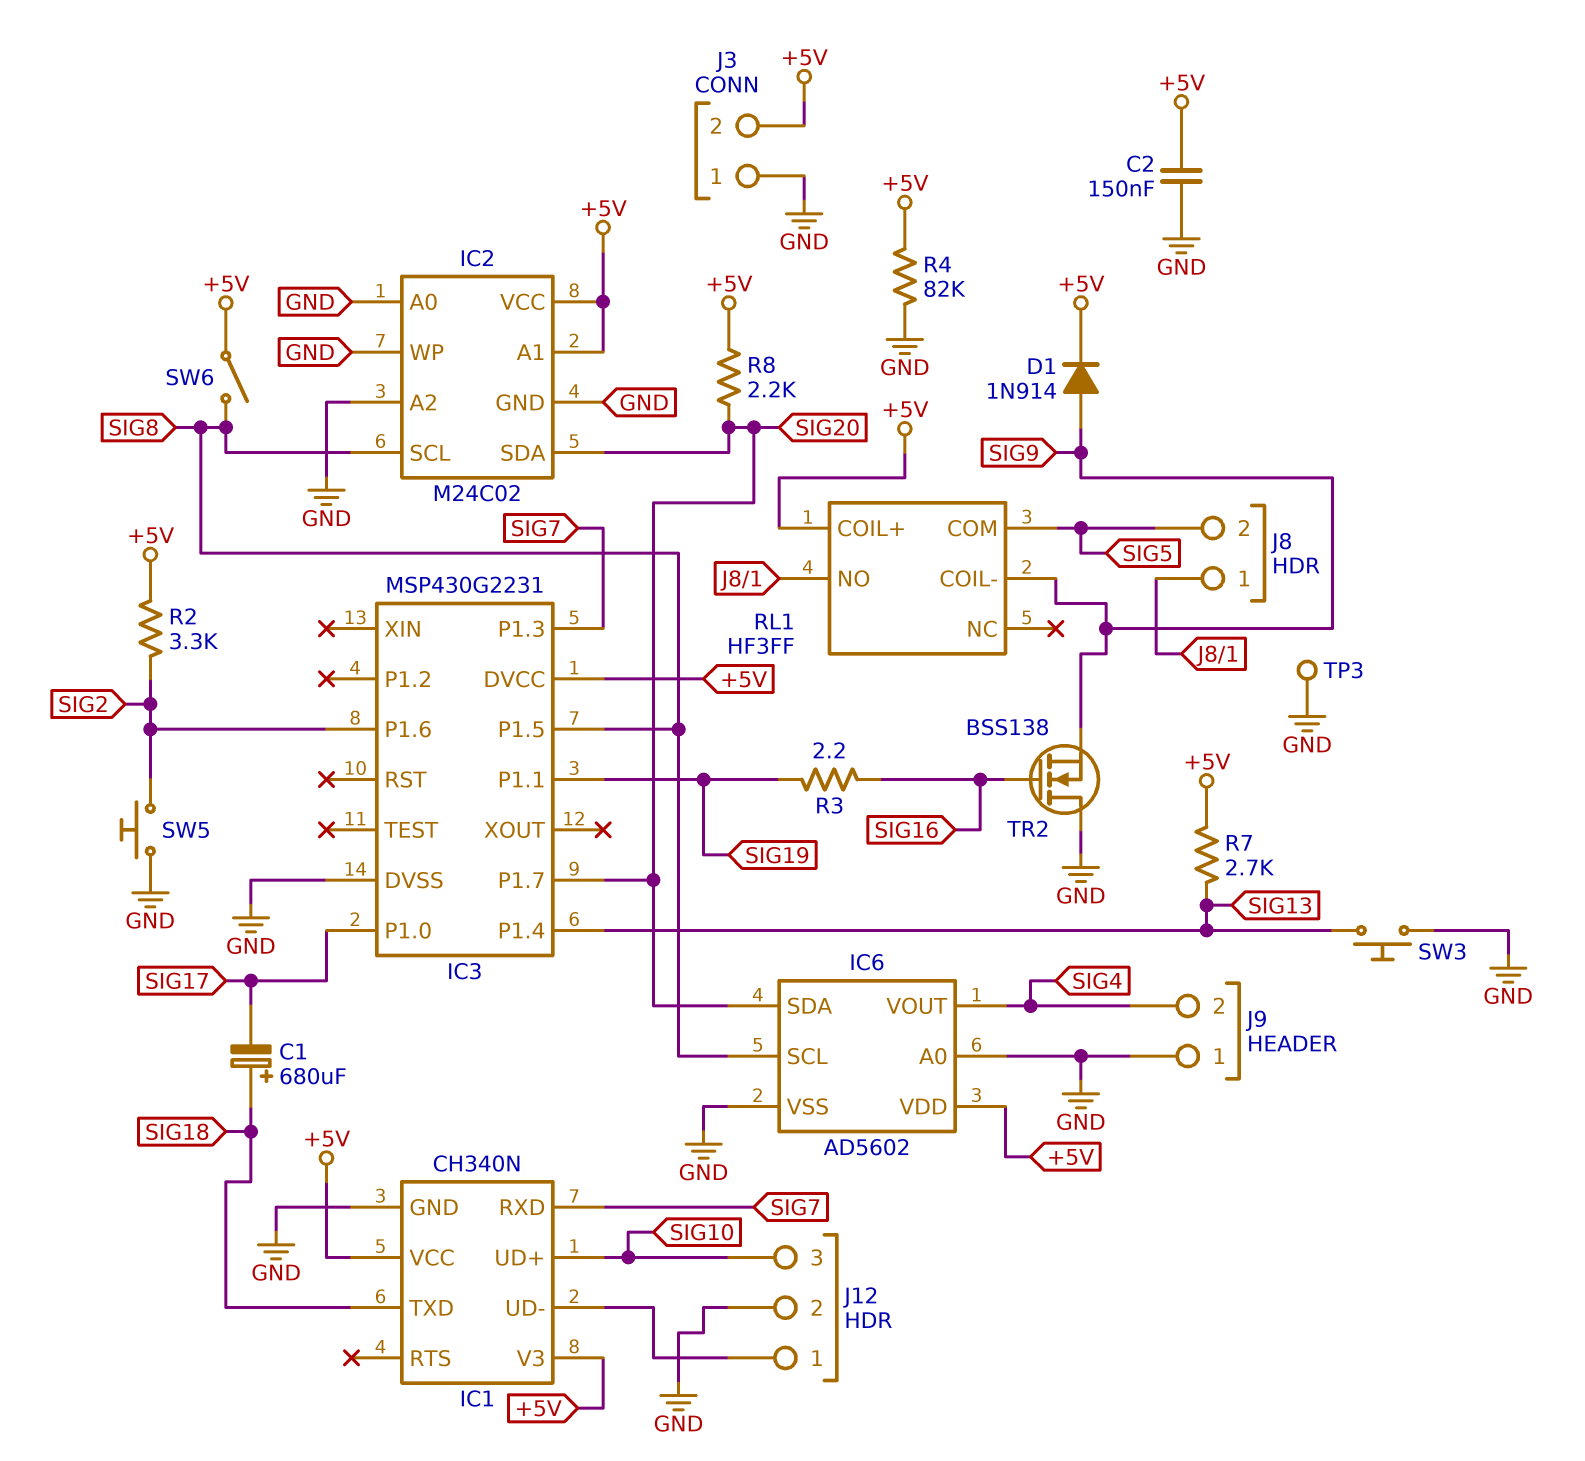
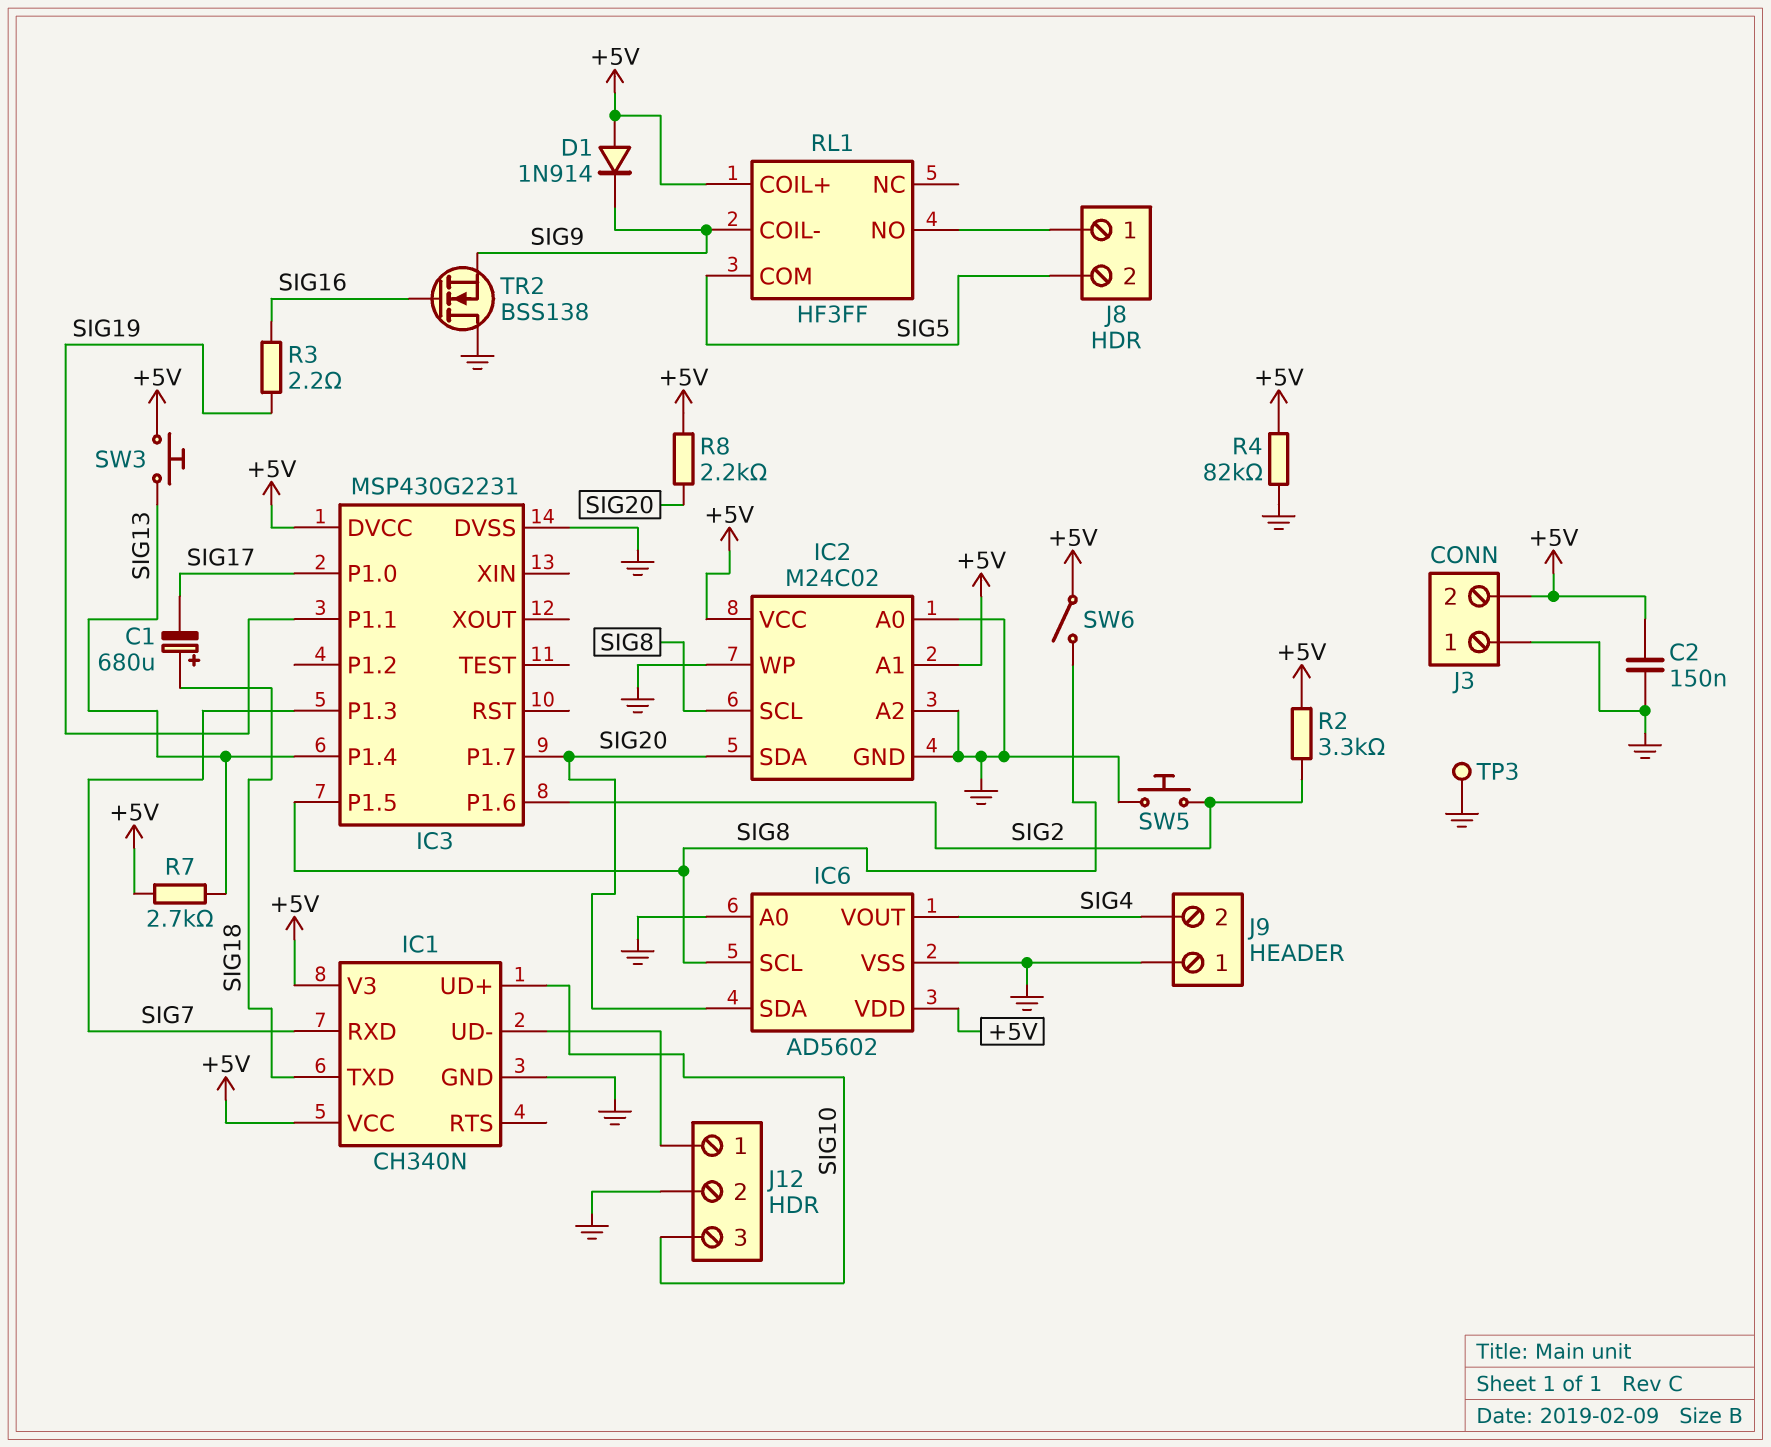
D1: diode 1N914 (A SIG9, K +5V) -> diode 1N914 (A +5V, K SIG9)
SW3: button (GND, SIG13) -> button (+5V, SIG13)

